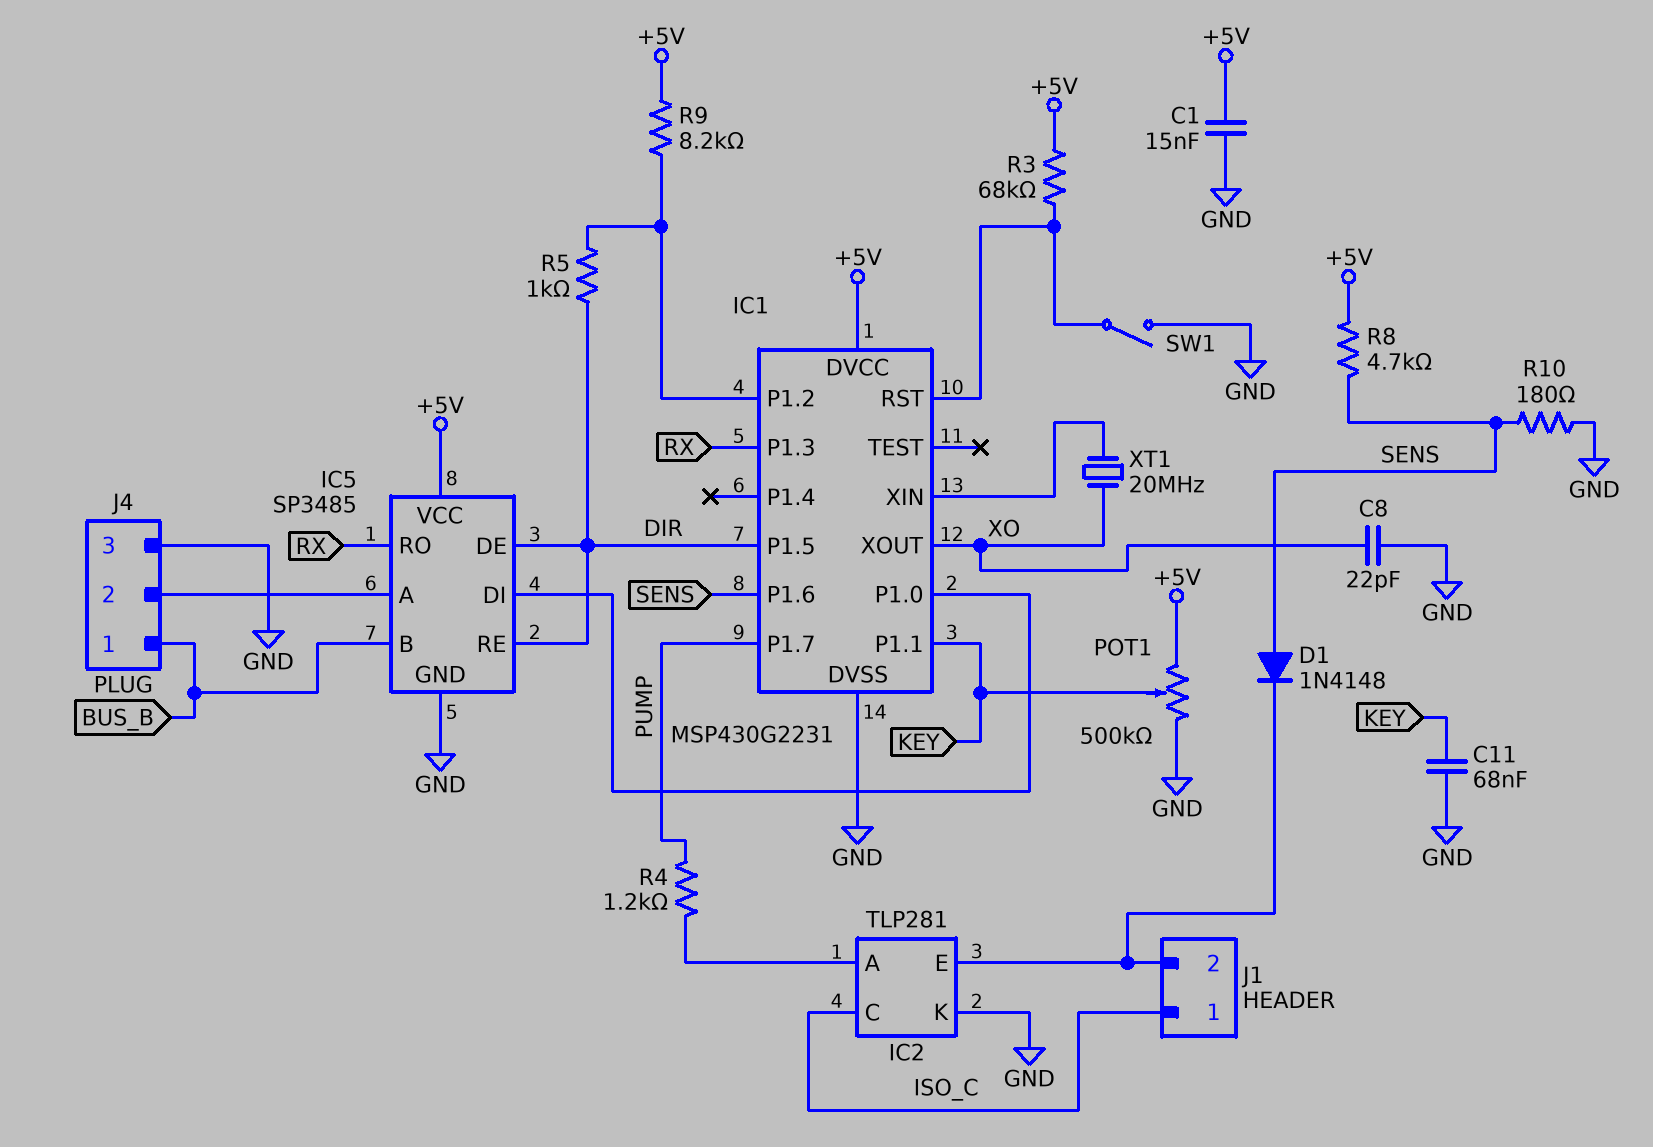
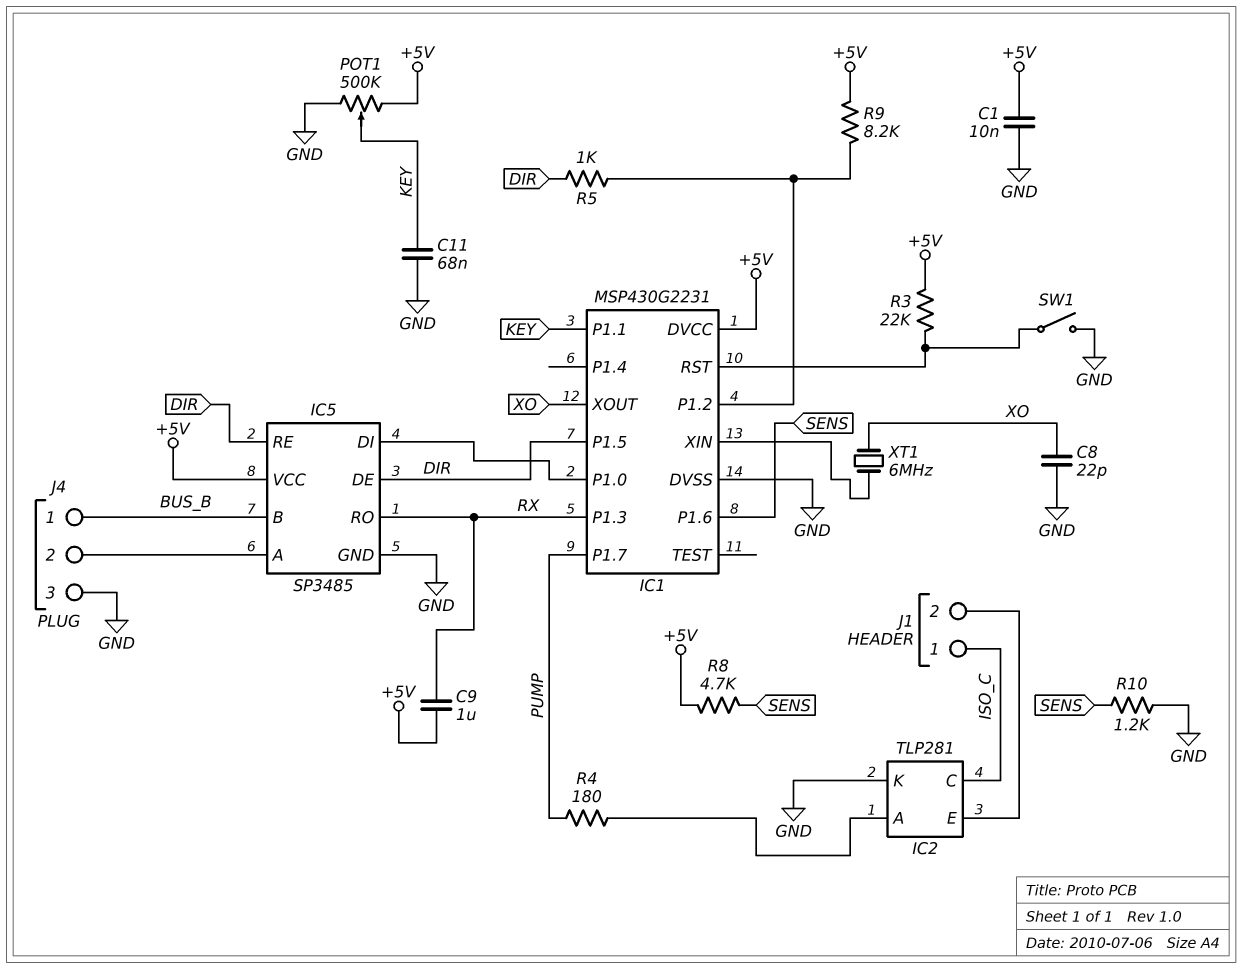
C1: 15nF (+5V, GND) -> 10nF (+5V, GND)
C9: none -> 1uF (+5V, RX)
D1: diode 1N4148 (A SENS, K IC2/E) -> none
R3: 68k (+5V, IC1/RST) -> 22k (+5V, IC1/RST)
R4: 1.2k (IC2/A, PUMP) -> 180 (IC2/A, PUMP)
R10: 180 (GND, SENS) -> 1.2k (GND, SENS)
XT1: 20MHz (IC1/XIN, XO) -> 6MHz (IC1/XIN, XO)

